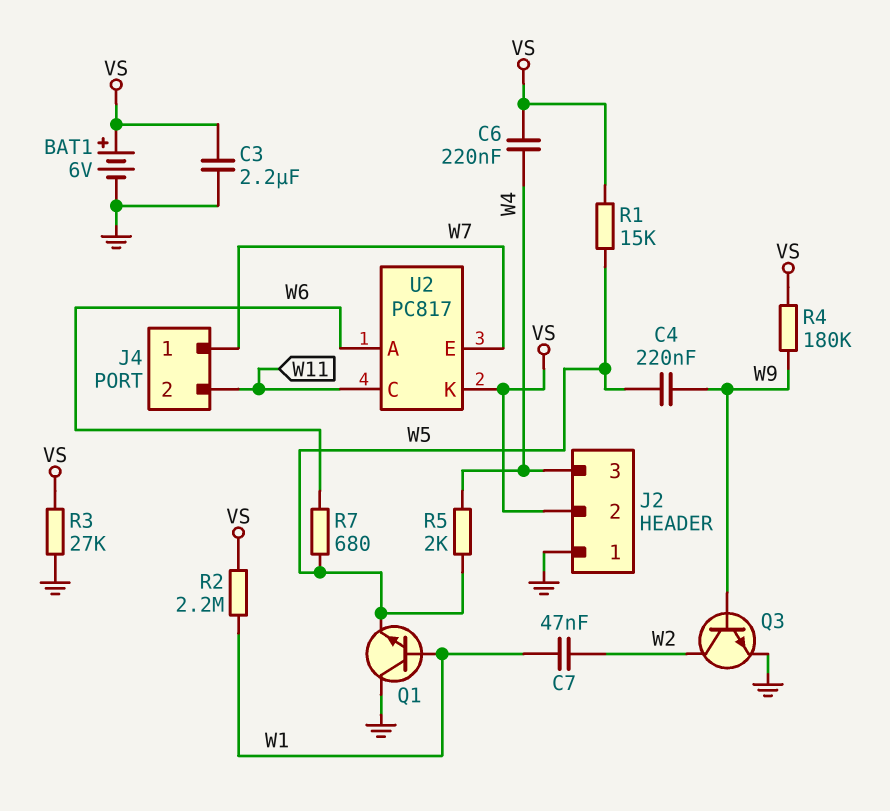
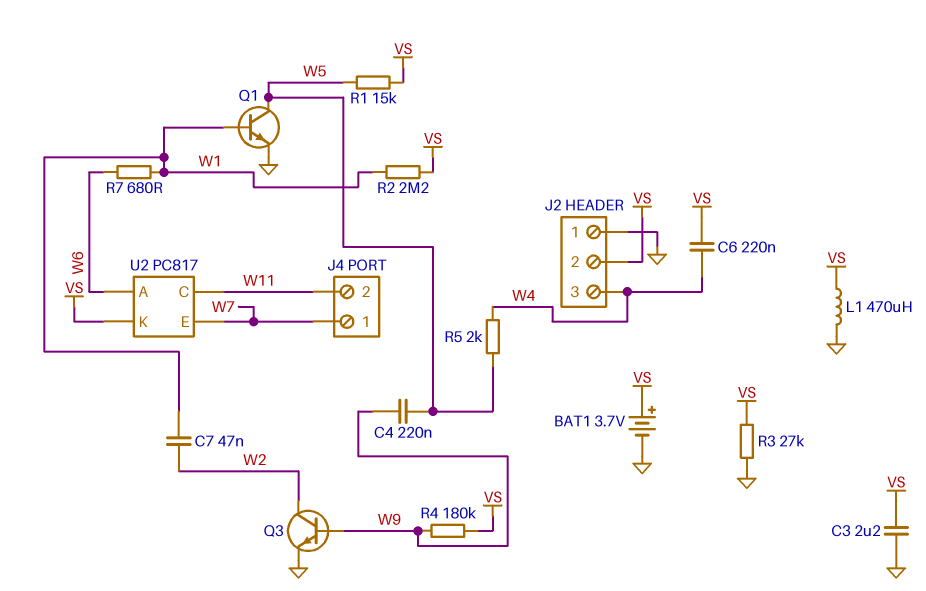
BAT1: 6V (plus VS, minus GND) -> 3.7V (plus VS, minus GND)
L1: none -> 470uH (GND, VS)
Q1: NPN (B W1, C GND, E W5) -> NPN (B W1, C W5, E GND)
R7: 680 (W5, W6) -> 680 (W1, W6)

